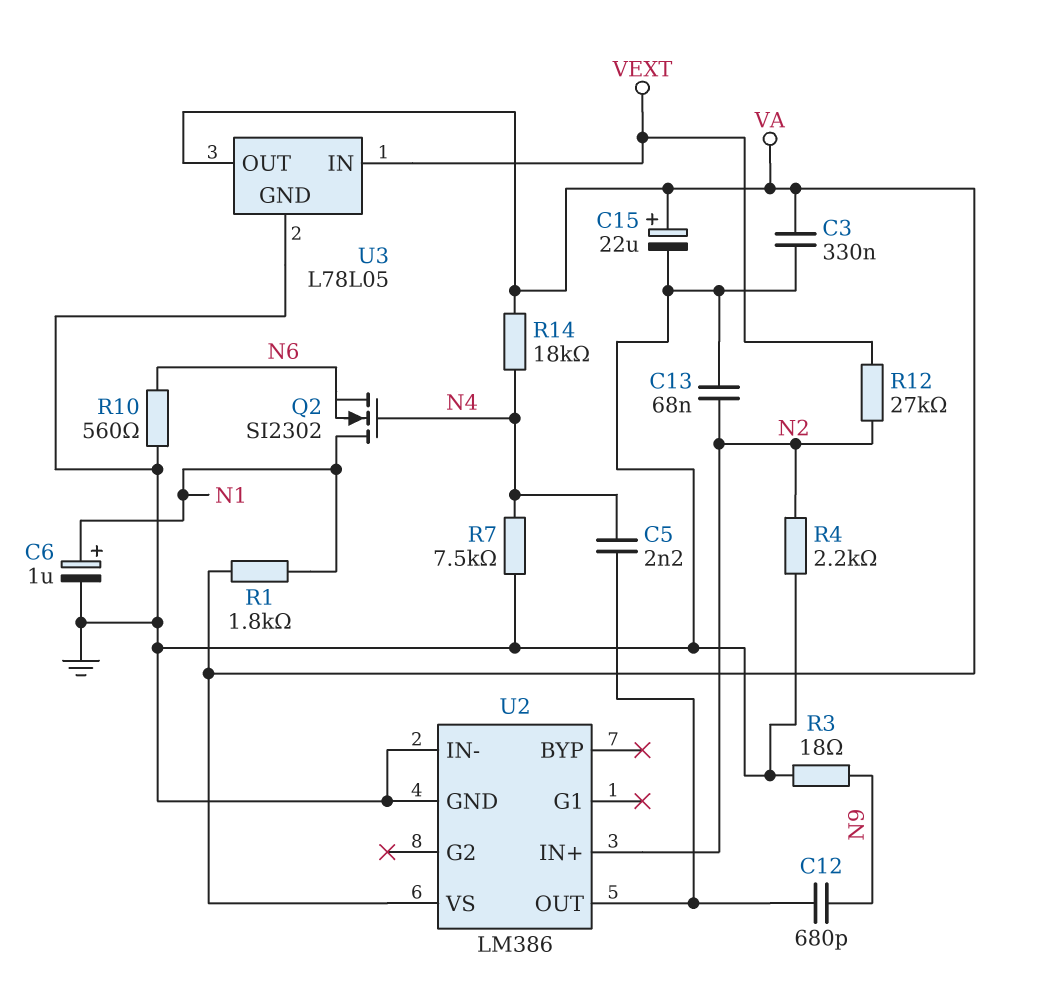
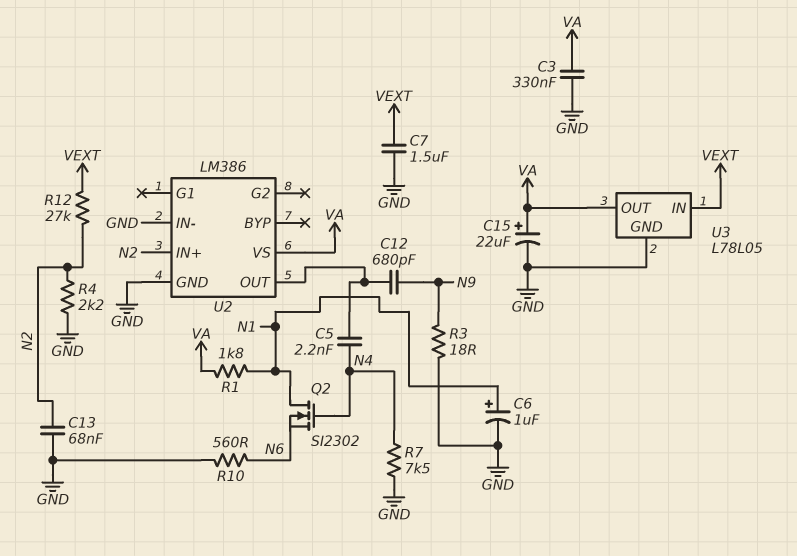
C7: none -> 1.5uF (GND, VEXT)
R14: 18k (N4, VA) -> none

